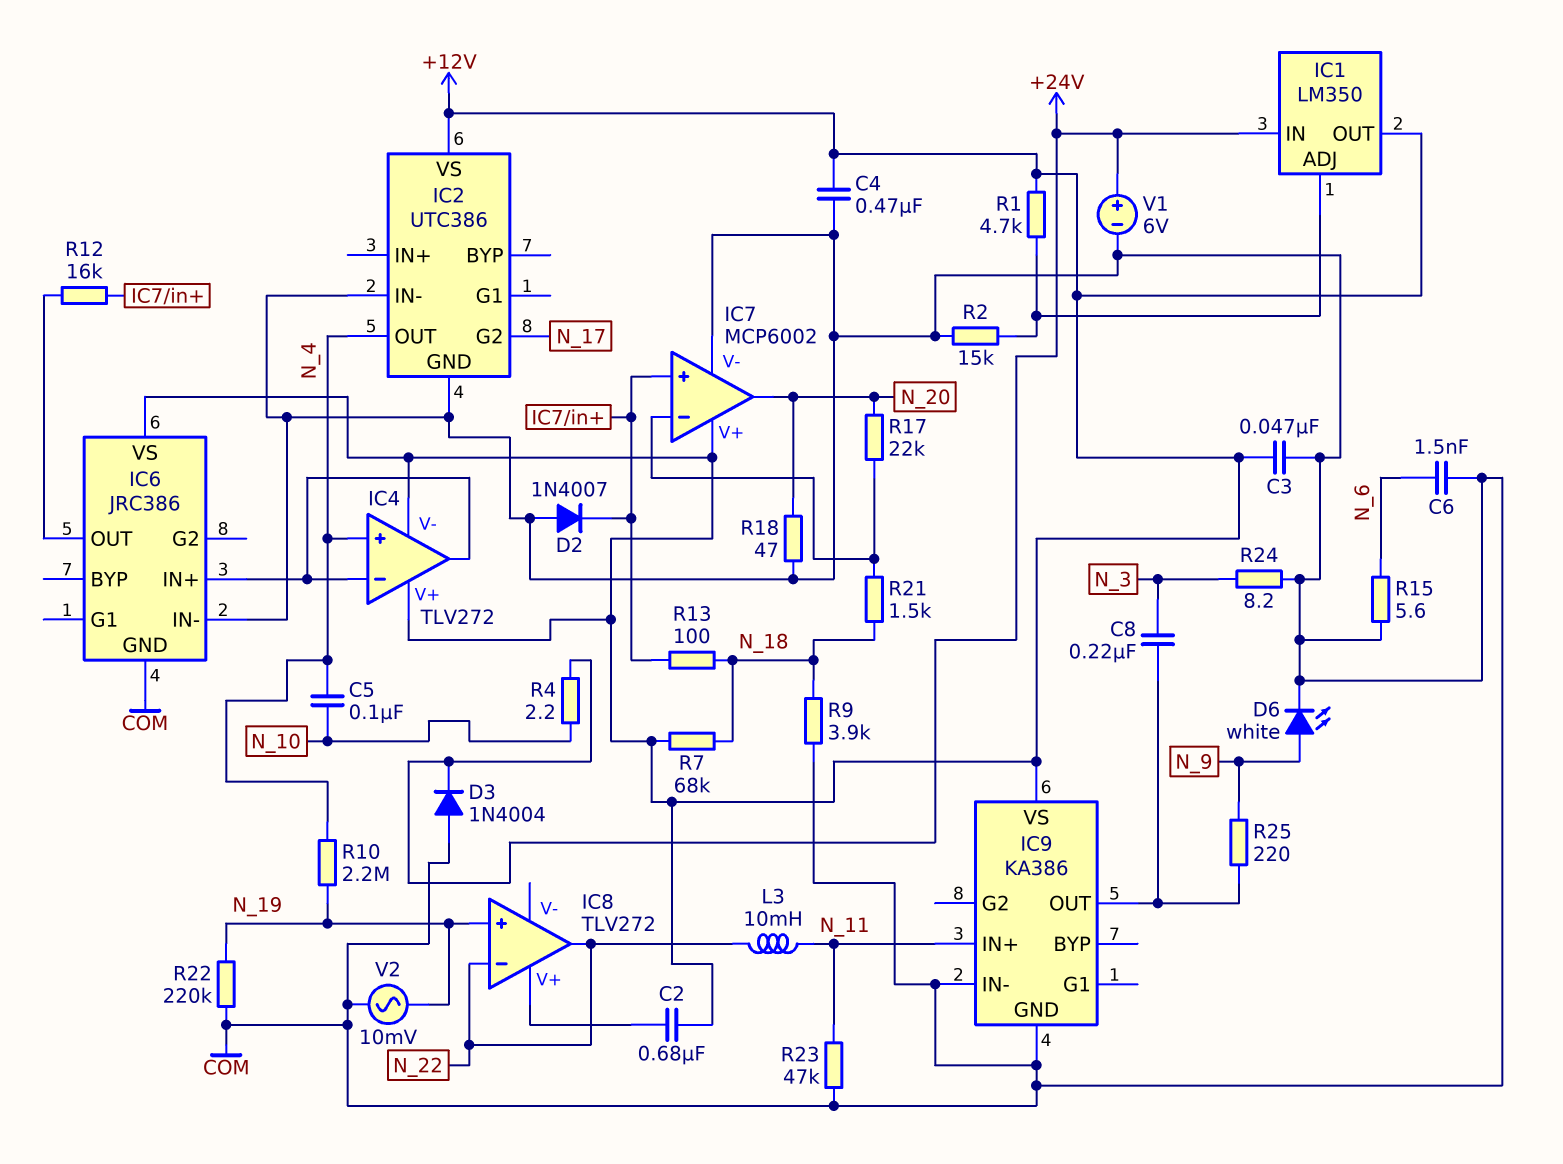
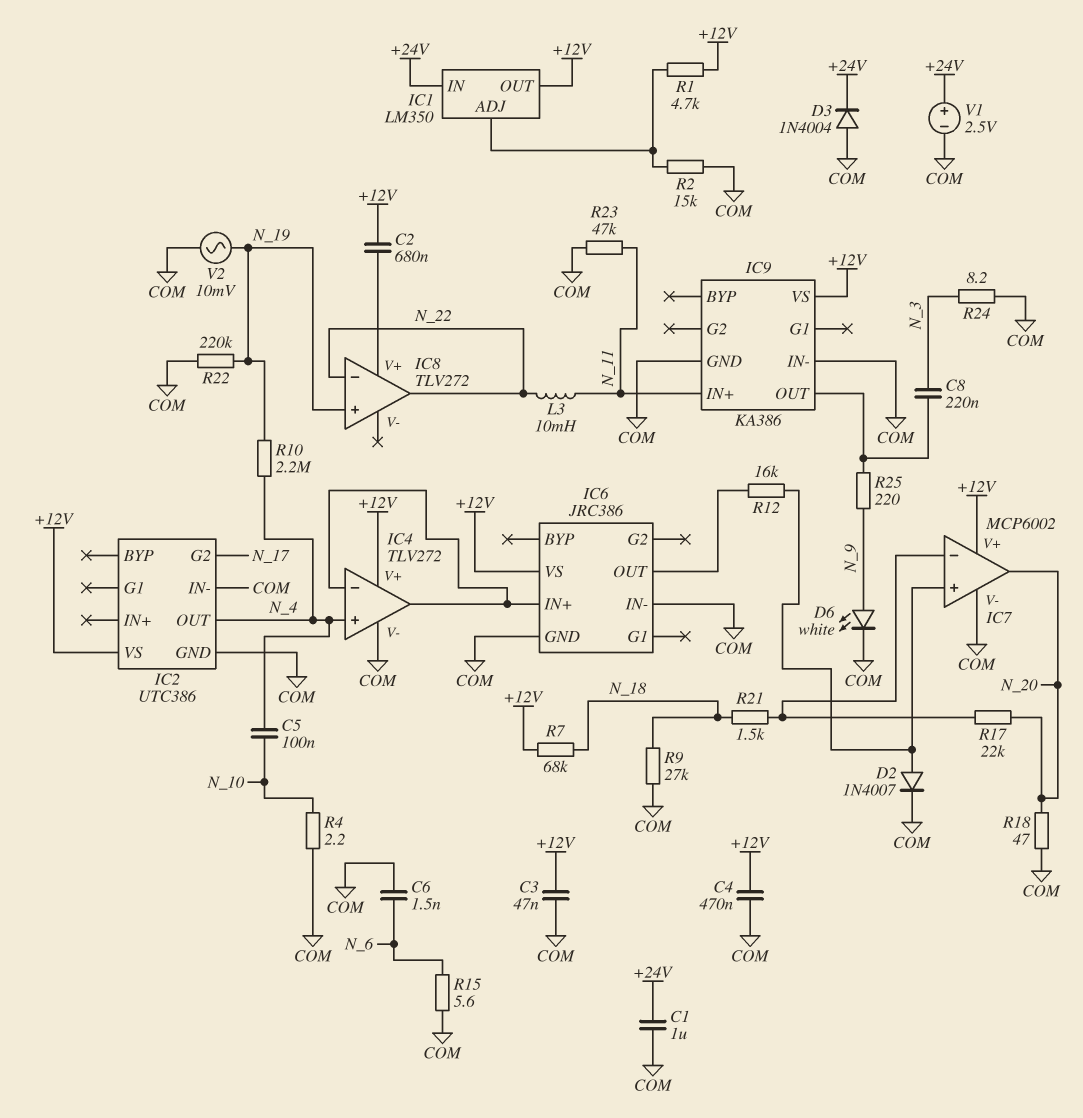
C1: none -> 1uF (+24V, COM)
D2: diode 1N4007 (A COM, K IC7/in+) -> diode 1N4007 (A IC7/in+, K COM)
IC4 pin V-: +12V -> COM
R4: 2.2 (+24V, N_10) -> 2.2 (COM, N_10)
R9: 3.9k (COM, N_18) -> 27k (COM, N_18)
R13: 100 (IC7/in+, N_18) -> none
V1: 6V (plus +24V, minus COM) -> 2.5V (plus +24V, minus COM)

